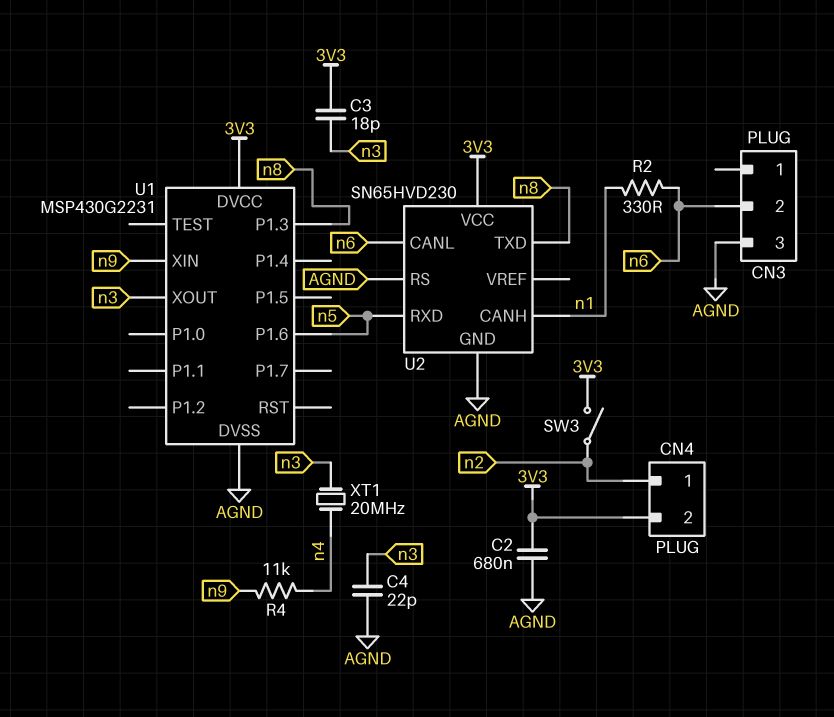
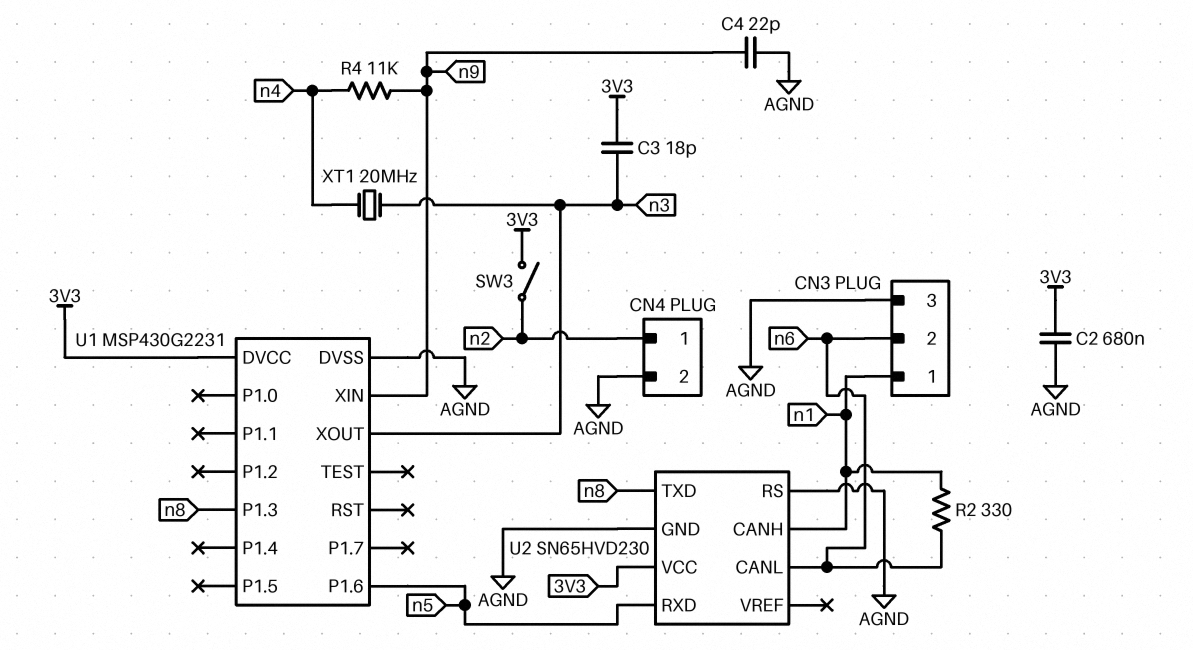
C4: 22pF (AGND, n3) -> 22pF (AGND, n9)
CN3 pin 1: none -> n1
CN4 pin 2: 3V3 -> AGND

